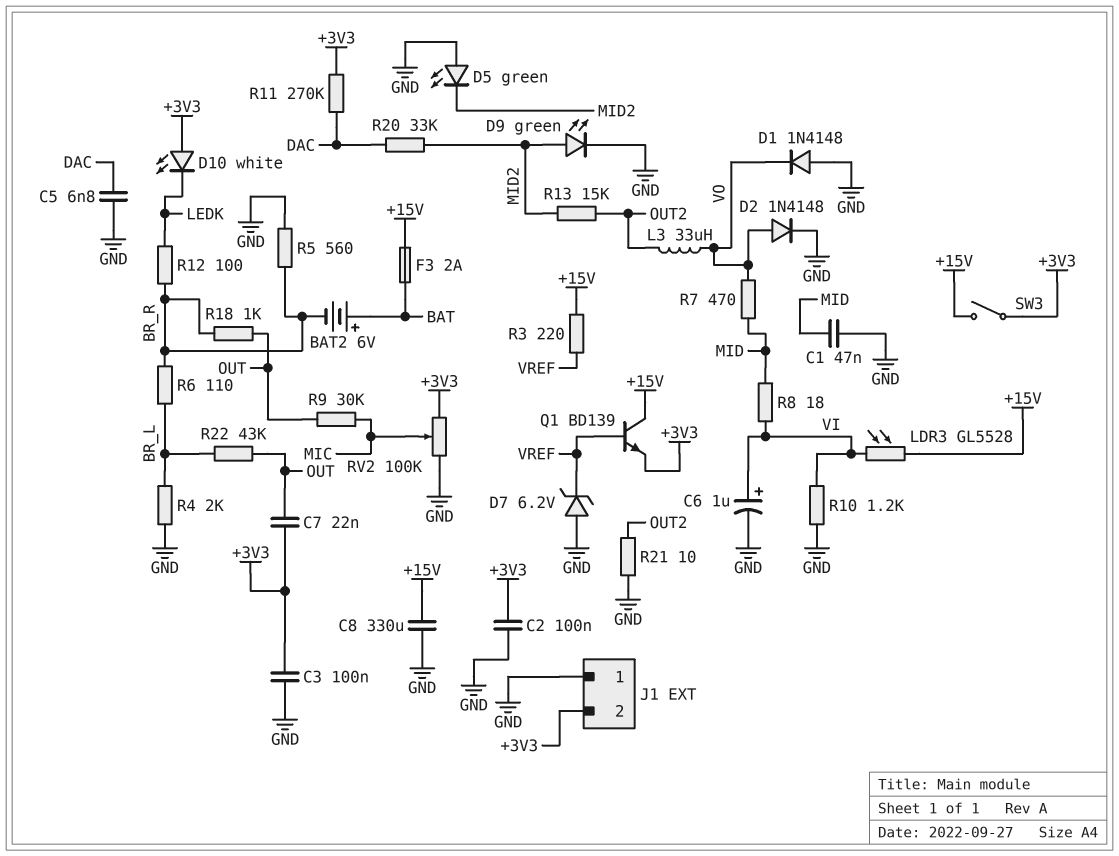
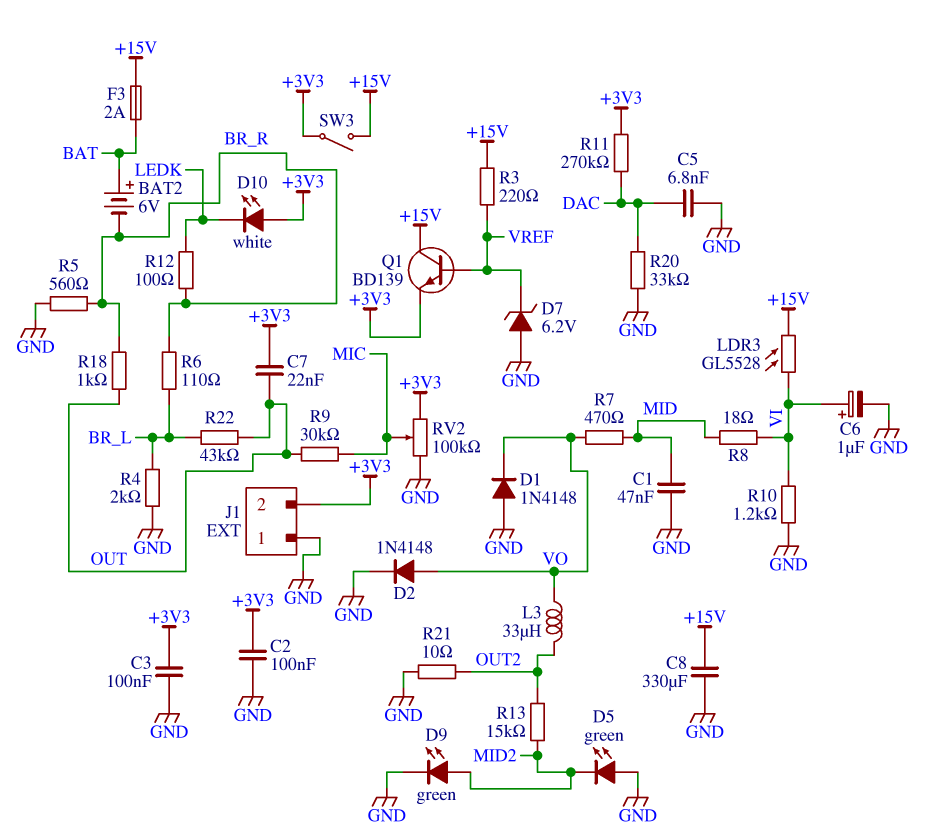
R20: 33k (DAC, MID2) -> 33k (DAC, GND)

